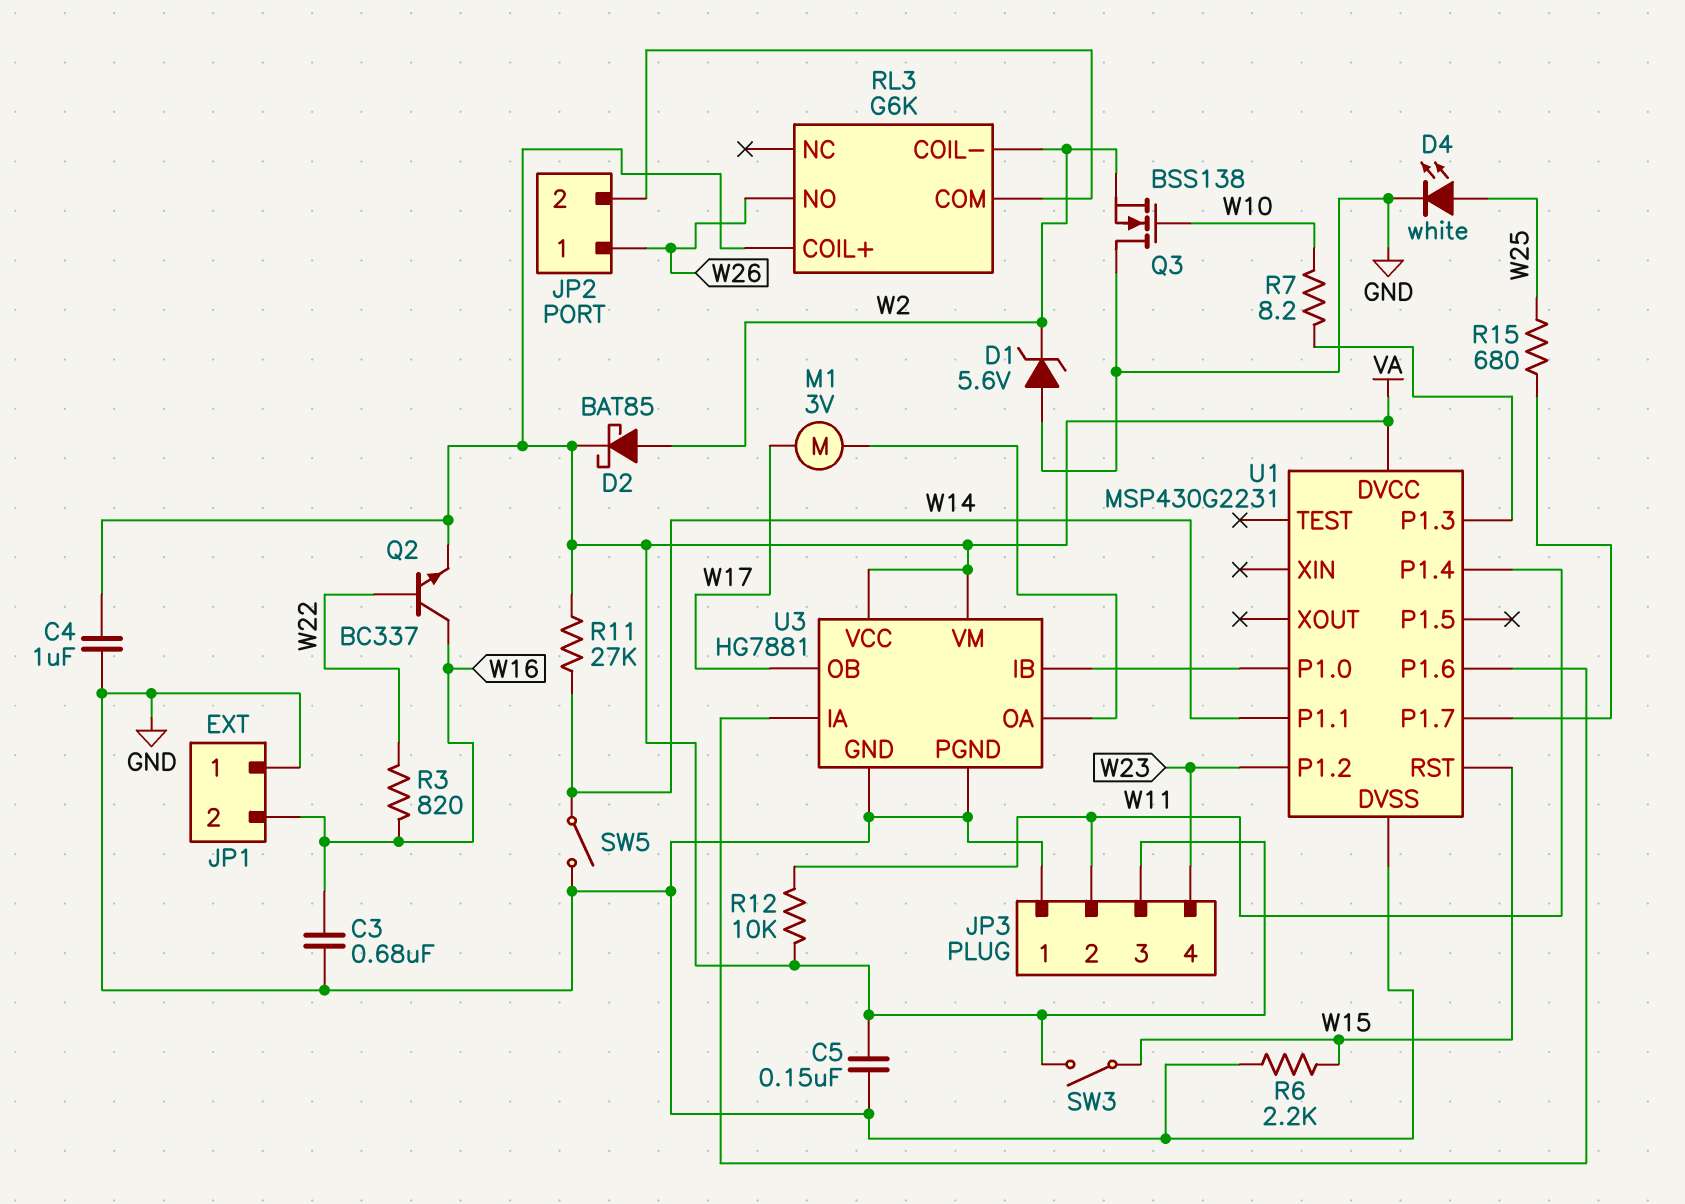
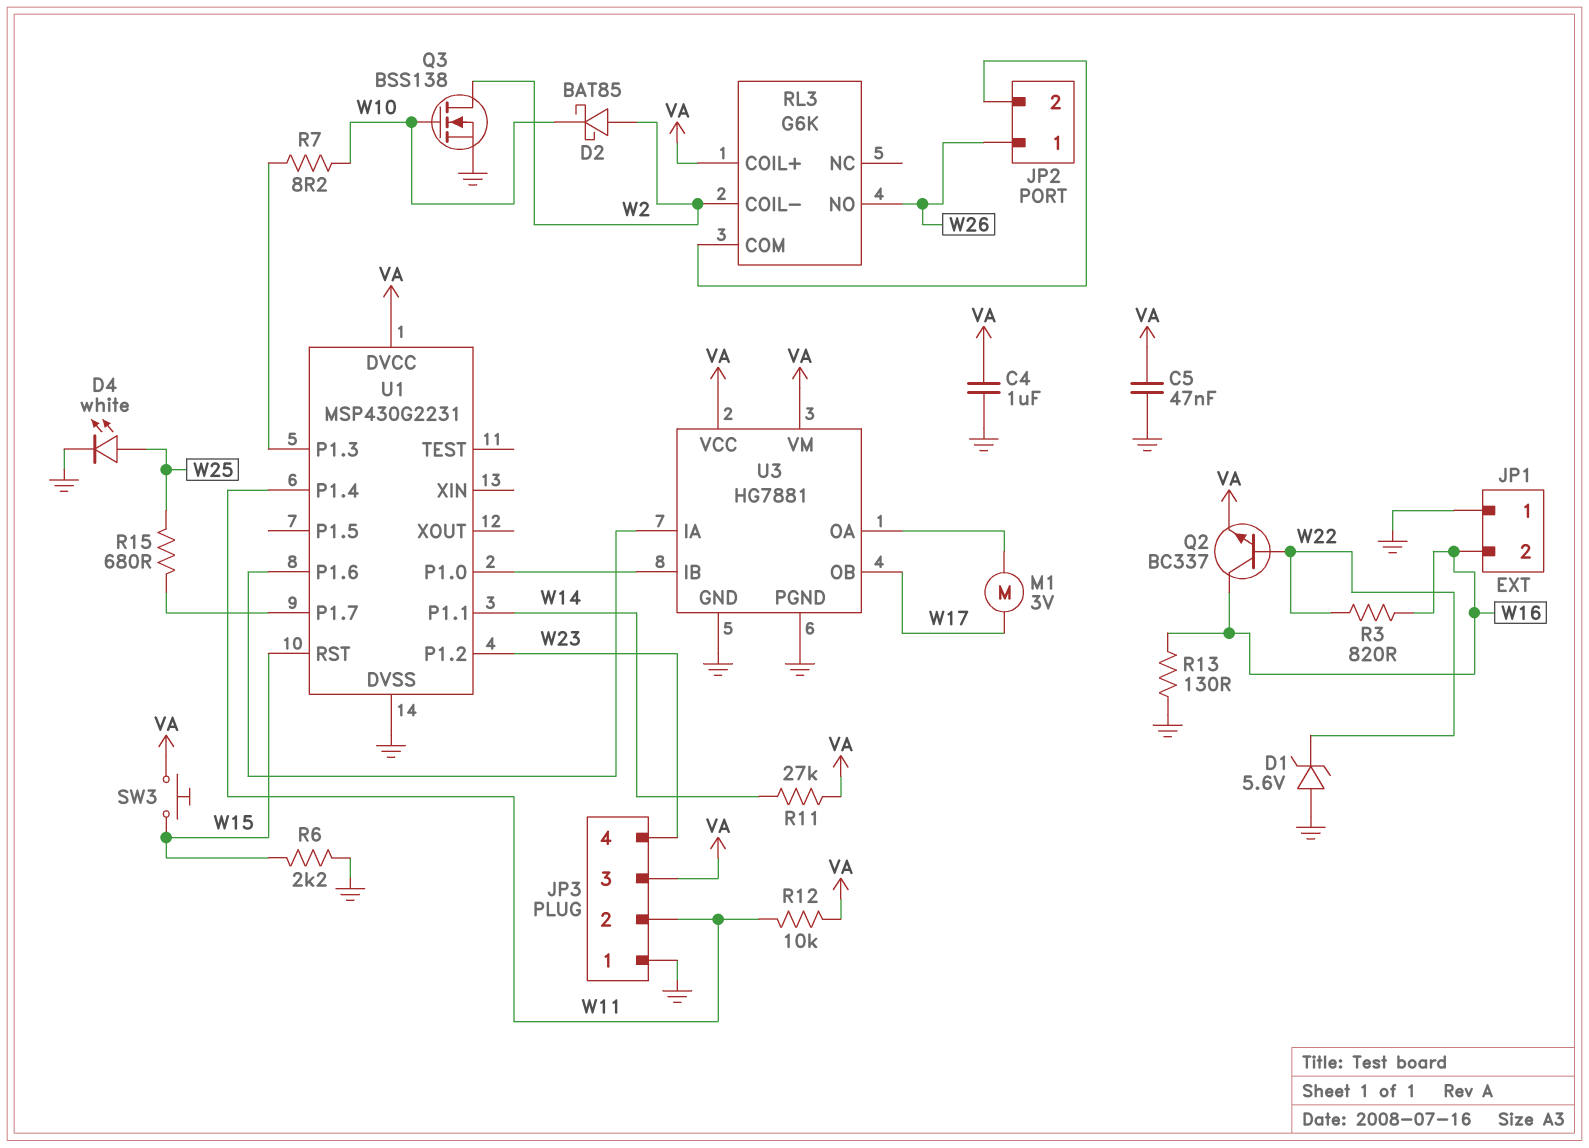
C3: 680nF (GND, W16) -> none
C5: 150nF (GND, VA) -> 47nF (GND, VA)
D1: zener 5.6V (A GND, K W2) -> zener 5.6V (A GND, K W22)
D2: schottky BAT85 (A W2, K VA) -> schottky BAT85 (A W2, K W10)
Q3: NMOS BSS138 (G W10, D GND, S W2) -> NMOS BSS138 (G W10, D W2, S GND)
R13: none -> 130 (GND, W16)
SW3: switch (VA, W15) -> button (VA, W15)
SW5: switch (GND, W14) -> none

